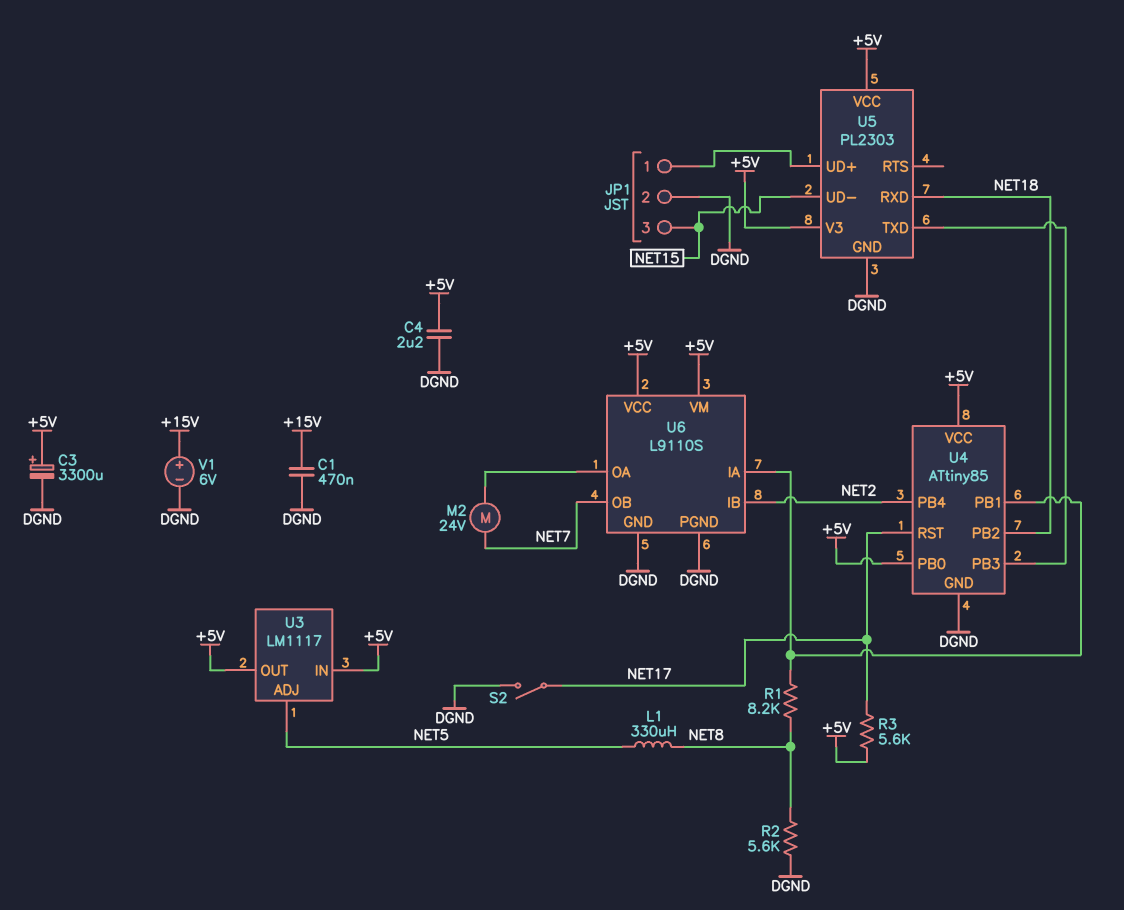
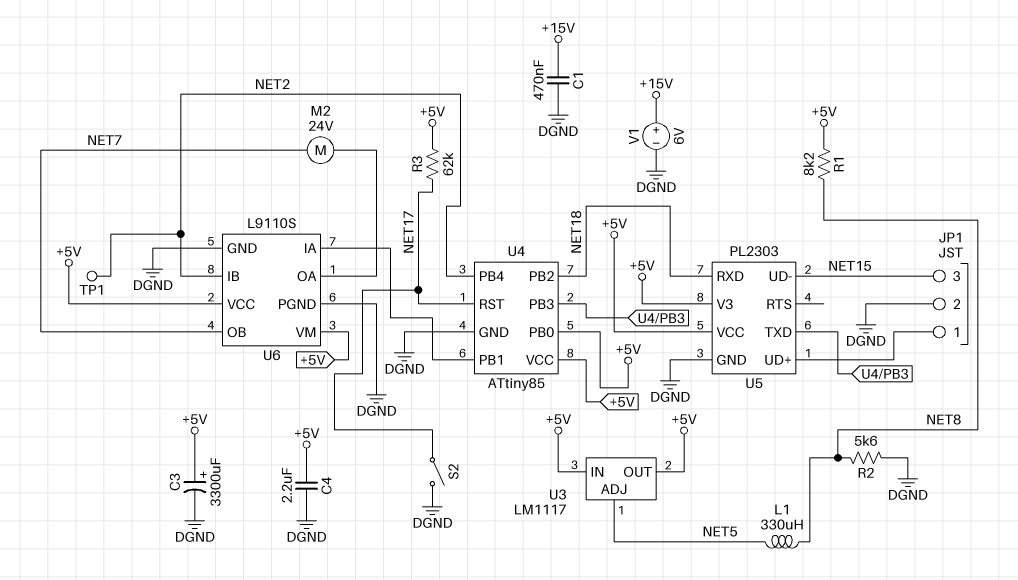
R1: 8.2k (NET8, U4/PB1) -> 8.2k (+5V, NET8)
R3: 5.6k (+5V, NET17) -> 62k (+5V, NET17)
TP1: none -> test point (NET2)

